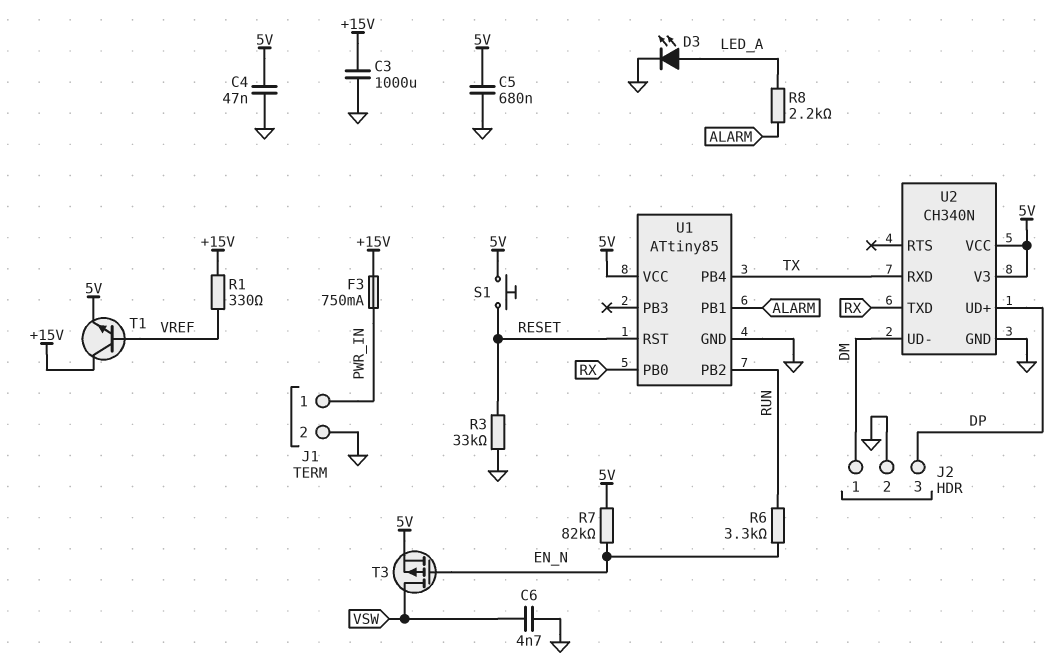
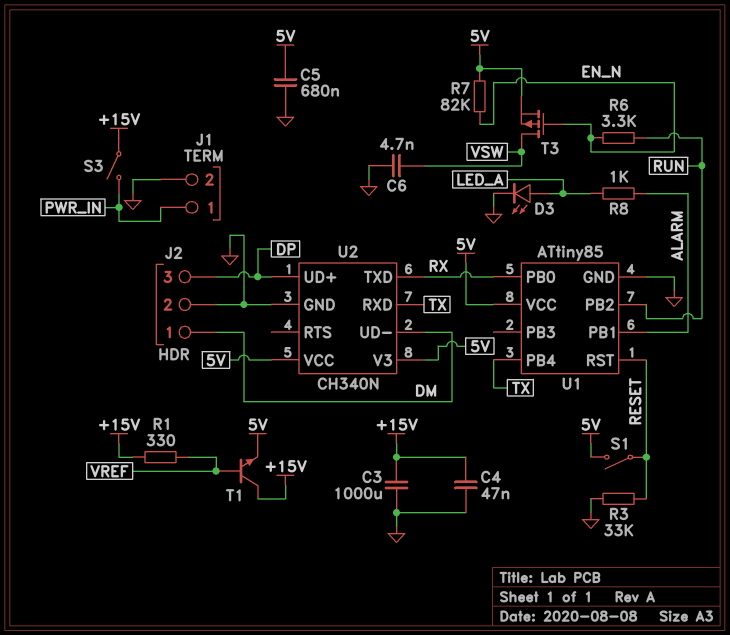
C4: 47nF (5V, GND) -> 47nF (+15V, GND)
F3: 750mA (+15V, PWR_IN) -> none
R8: 2.2k (ALARM, LED_A) -> 1k (ALARM, LED_A)
S1: button (5V, RESET) -> switch (5V, RESET)
S3: none -> switch (+15V, PWR_IN)

